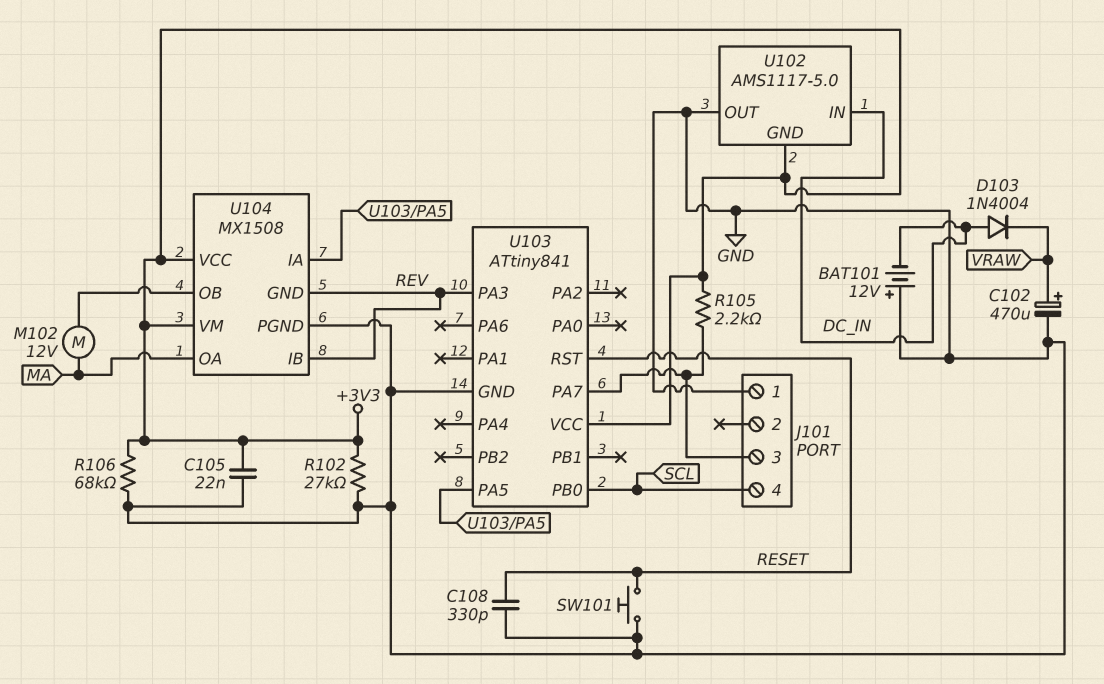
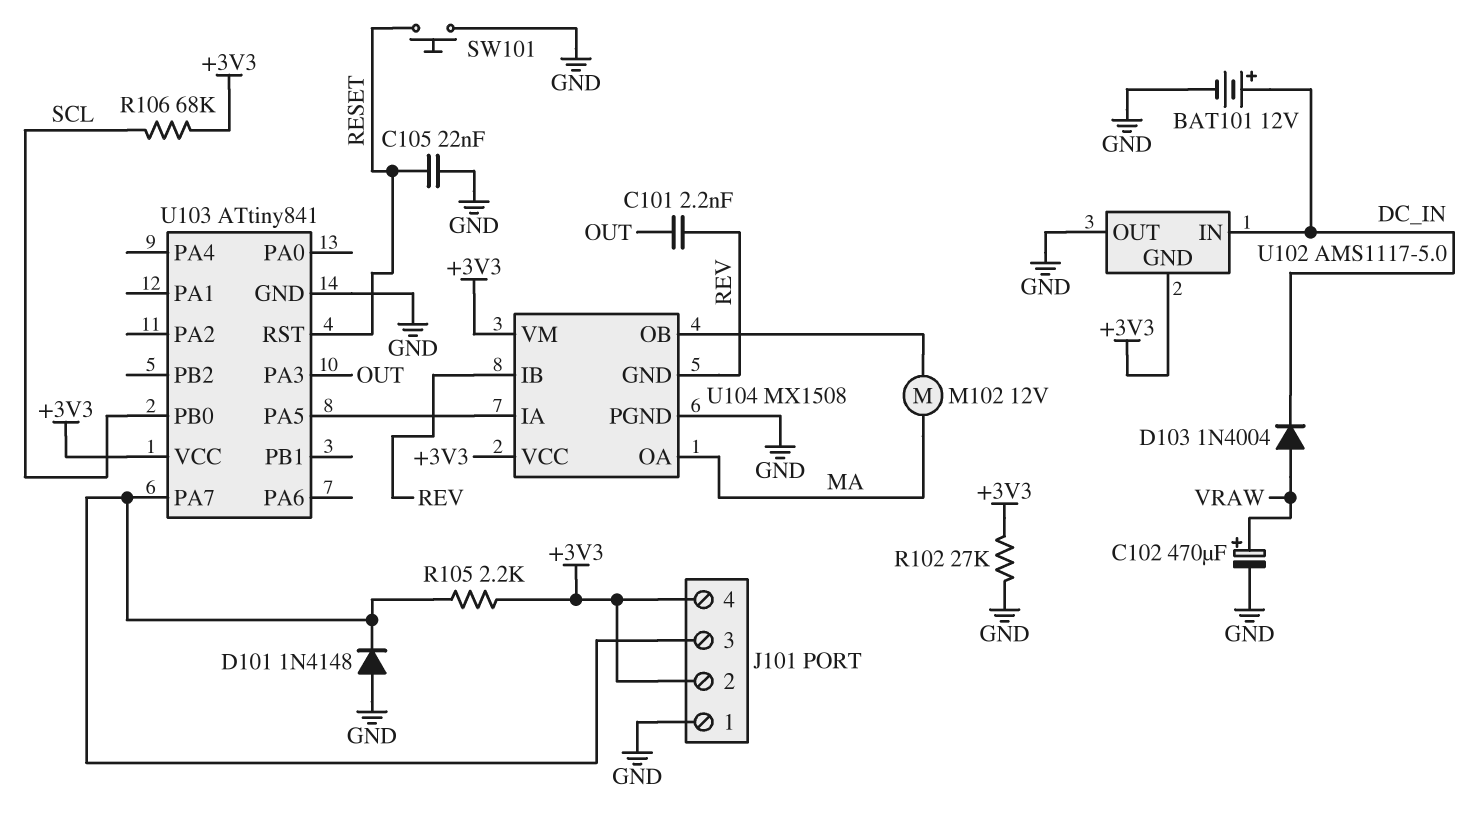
BAT101: 12V (plus GND, minus DC_IN) -> 12V (plus DC_IN, minus GND)
C101: none -> 2.2nF (OUT, REV)
C105: 22nF (+3V3, GND) -> 22nF (GND, RESET)
C108: 330pF (GND, RESET) -> none
D101: none -> diode 1N4148 (A GND, K J101/3)
D103: diode 1N4004 (A DC_IN, K VRAW) -> diode 1N4004 (A VRAW, K DC_IN)
J101 pin 2: none -> +3V3
J101 pin 4: SCL -> +3V3
R106: 68k (+3V3, GND) -> 68k (+3V3, SCL)
U103 pin PA3: REV -> OUT

